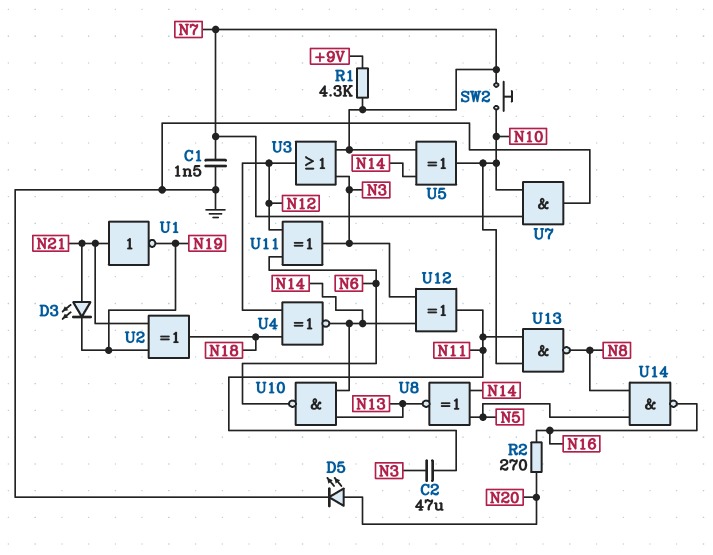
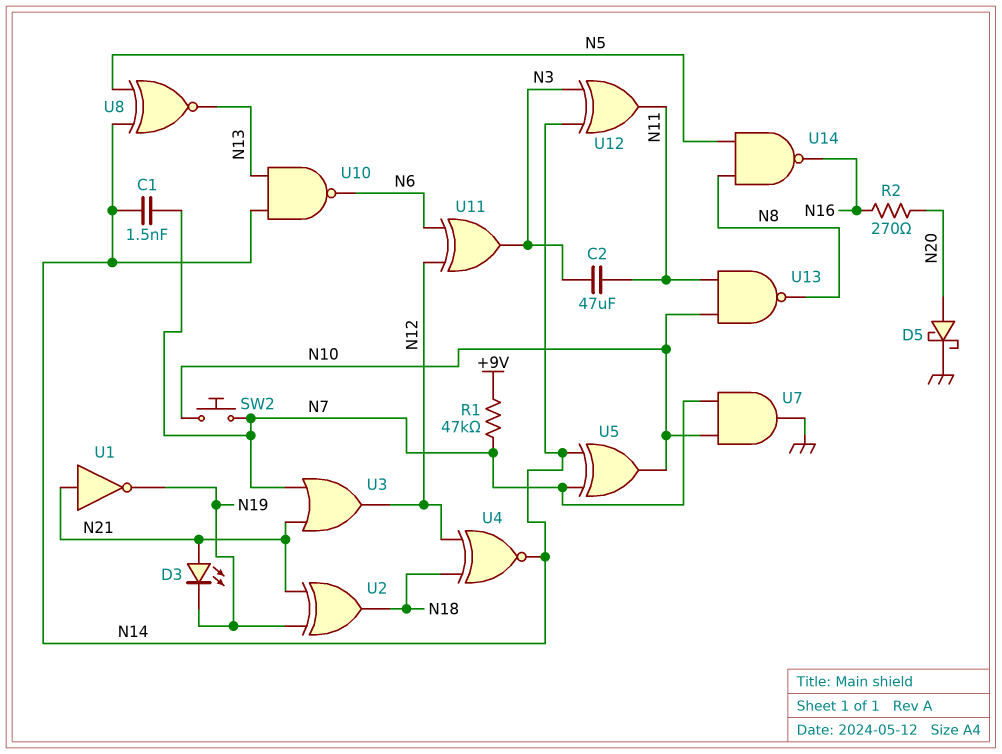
C1: 1.5nF (GND, N7) -> 1.5nF (N7, N14)
D5: LED (A N20, K GND) -> schottky (A N20, K GND)
R1: 4.3k (+9V, N7) -> 47k (+9V, N7)
U3: OR (in N3, in N7, out N12) -> OR (in N7, in N21, out N12)

